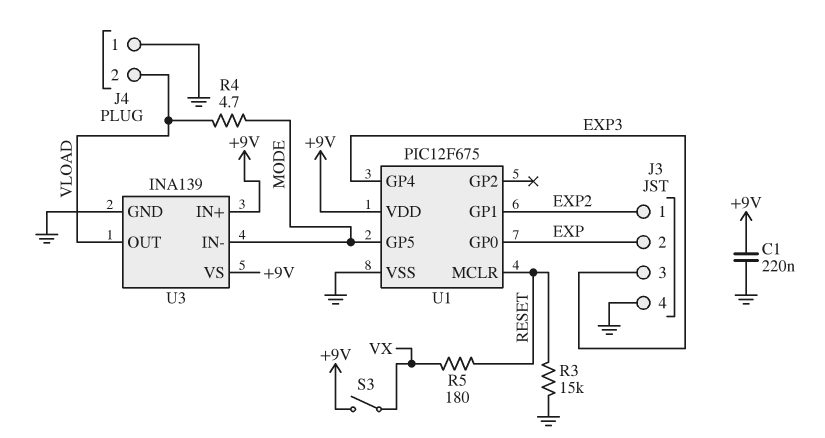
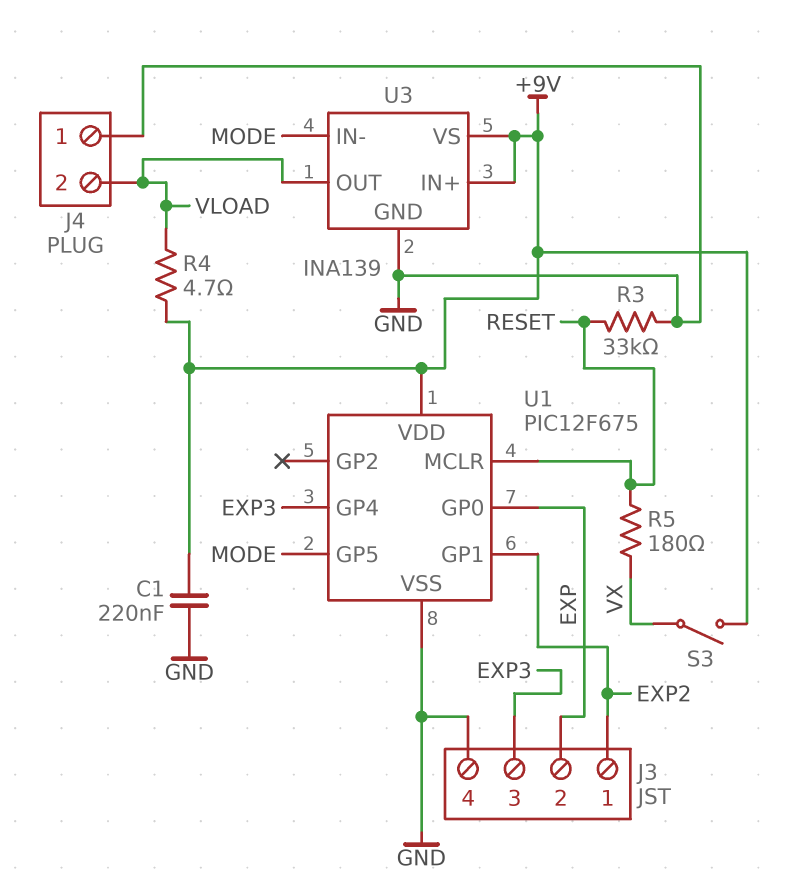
R3: 15k (GND, RESET) -> 33k (GND, RESET)
R4: 4.7 (MODE, VLOAD) -> 4.7 (+9V, VLOAD)

